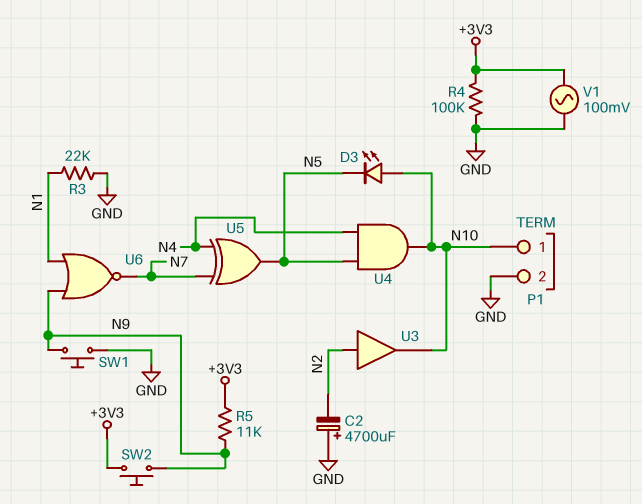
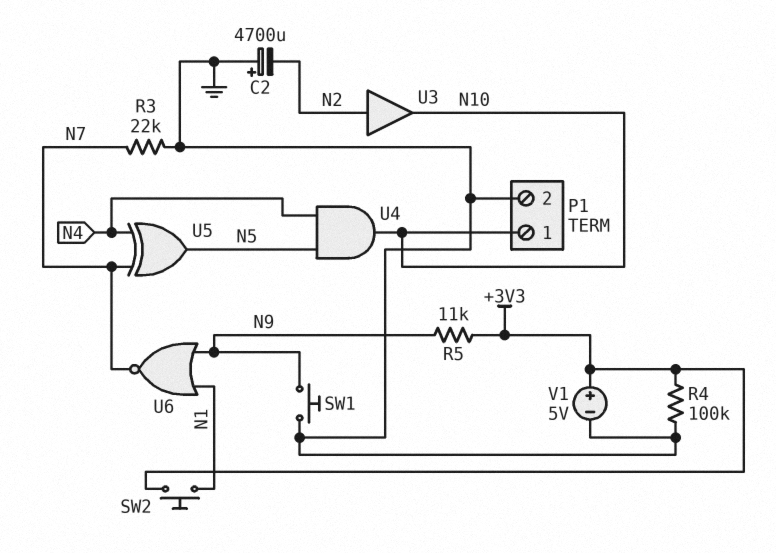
D3: LED (A N10, K N5) -> none
R3: 22k (GND, N1) -> 22k (GND, N7)
SW2: button (+3V3, N9) -> button (+3V3, N1)
V1: AC 100mV (+3V3, GND) -> 5V (plus +3V3, minus GND)

